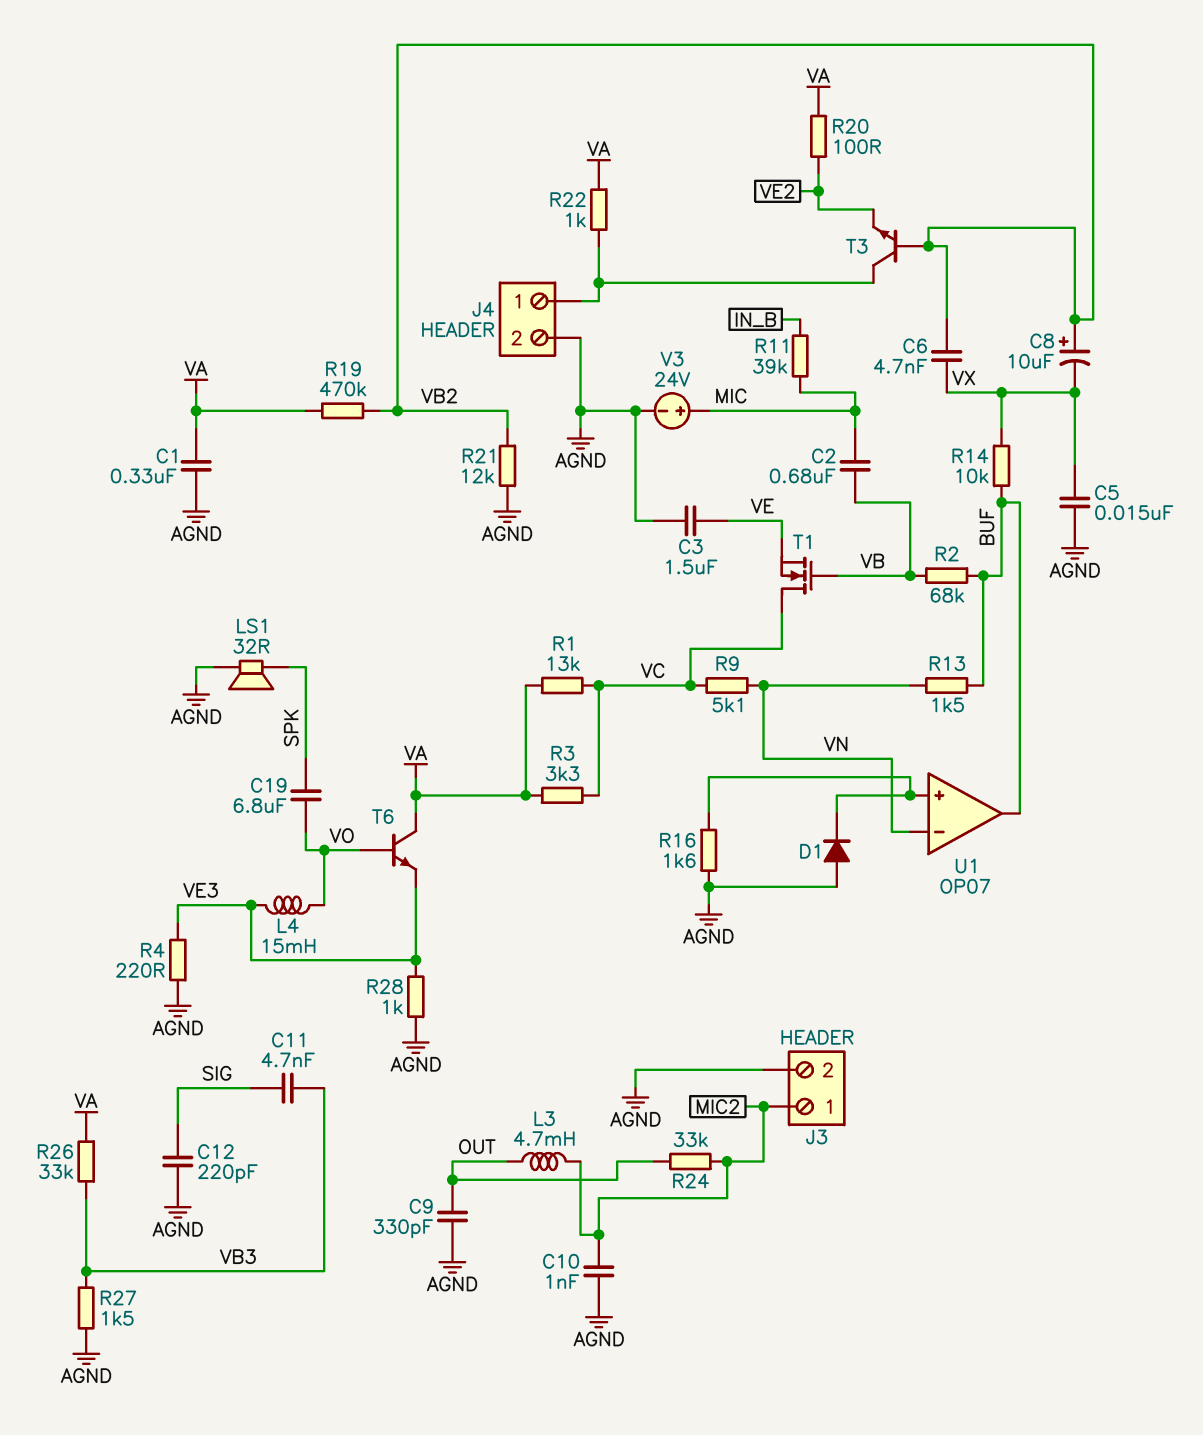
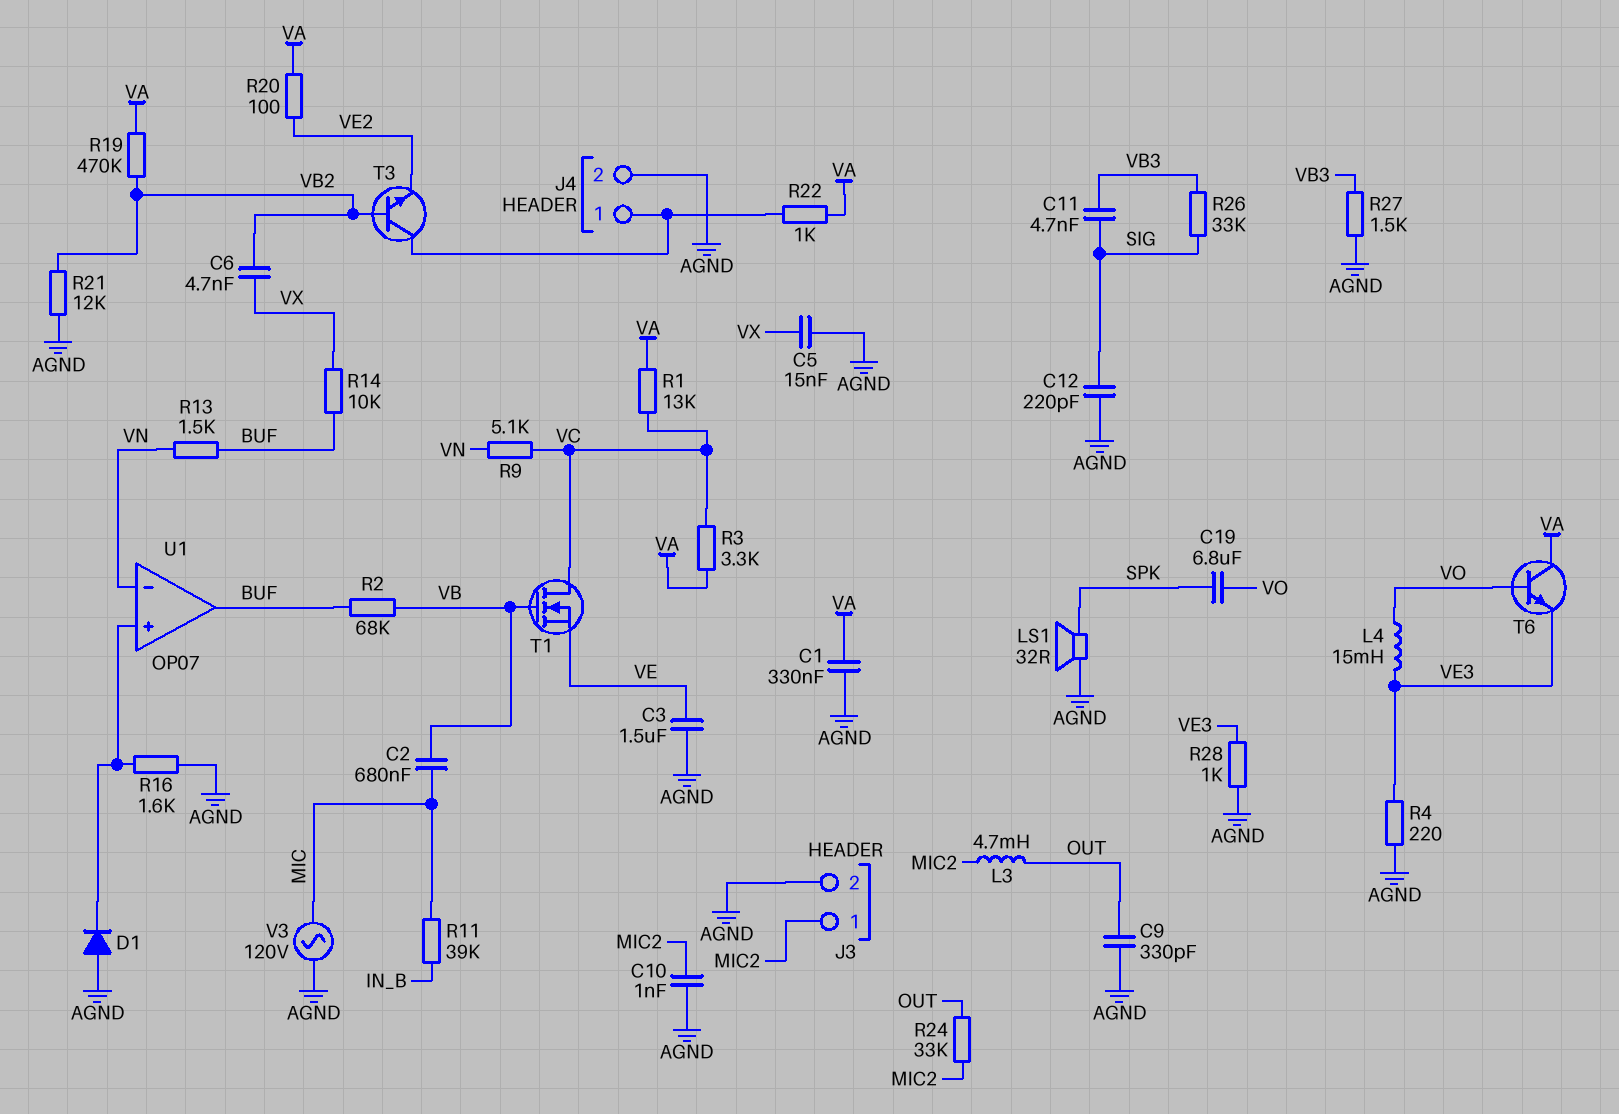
C8: 10uF (plus VB2, minus VX) -> none
R26: 33k (VA, VB3) -> 33k (SIG, VB3)
V3: 24V (plus MIC, minus AGND) -> AC 120V (AGND, MIC)

